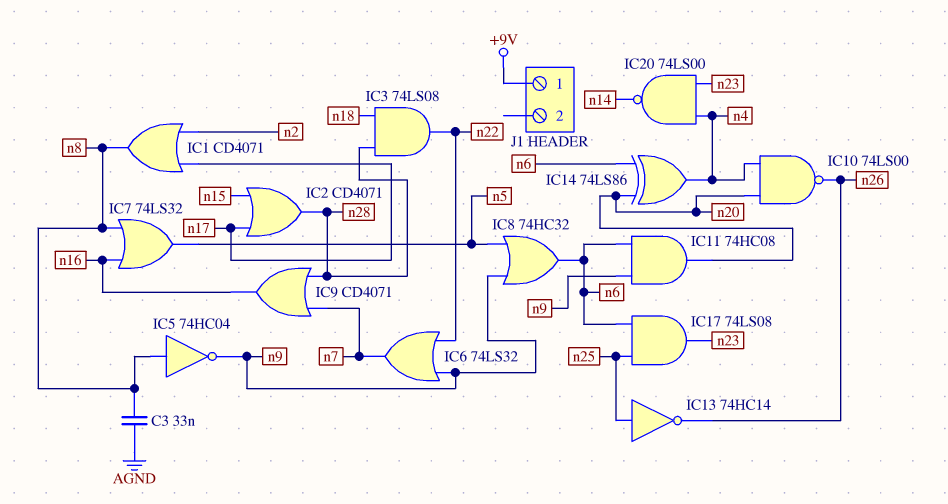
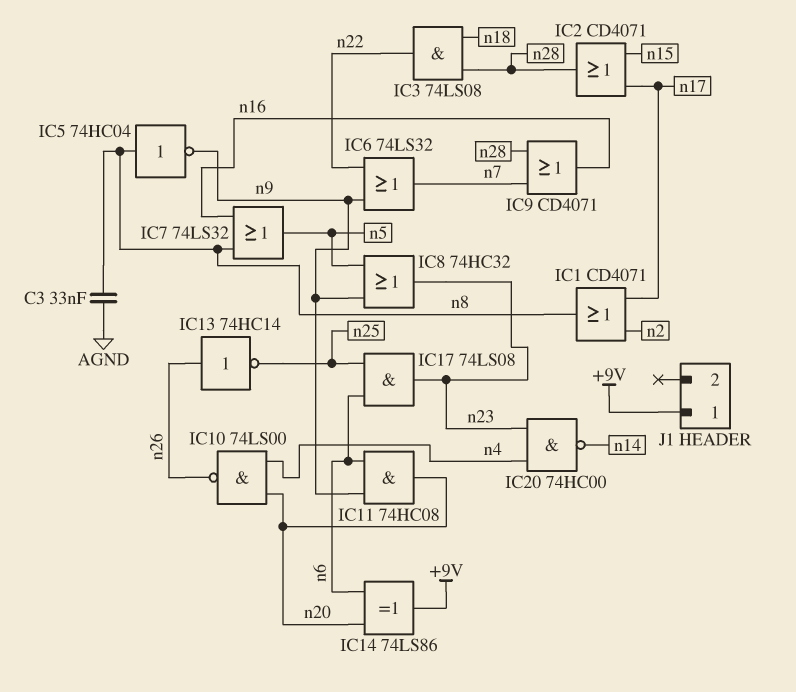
IC8: OR 74HC32 (in n5, in n9, out n6) -> OR 74HC32 (in n5, in n9, out n23)
IC13: NOT 74HC14 (in n25, out n26) -> NOT 74HC14 (in n26, out n25)
IC14: XOR 74LS86 (in n6, in n20, out n4) -> XOR 74LS86 (in n6, in n20, out +9V)
IC20: NAND 74LS00 (in n4, in n23, out n14) -> NAND 74HC00 (in n4, in n23, out n14)

